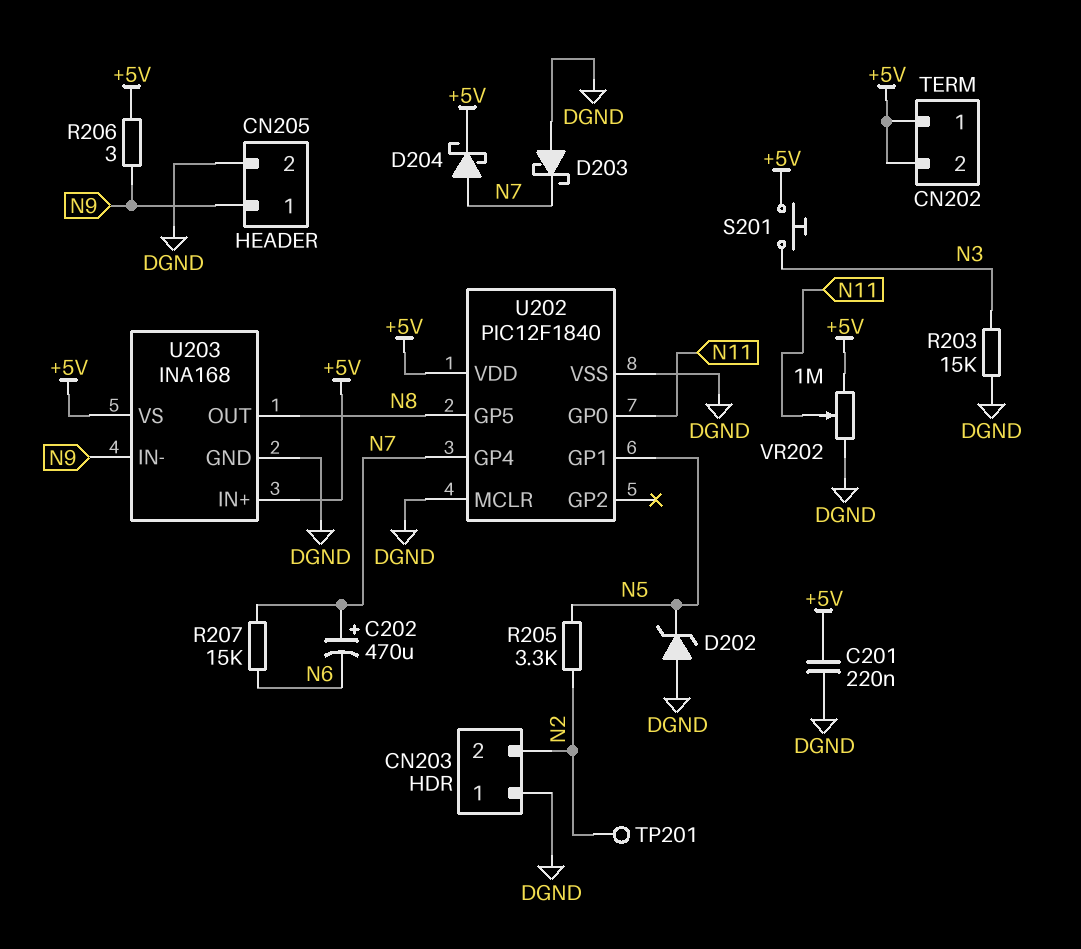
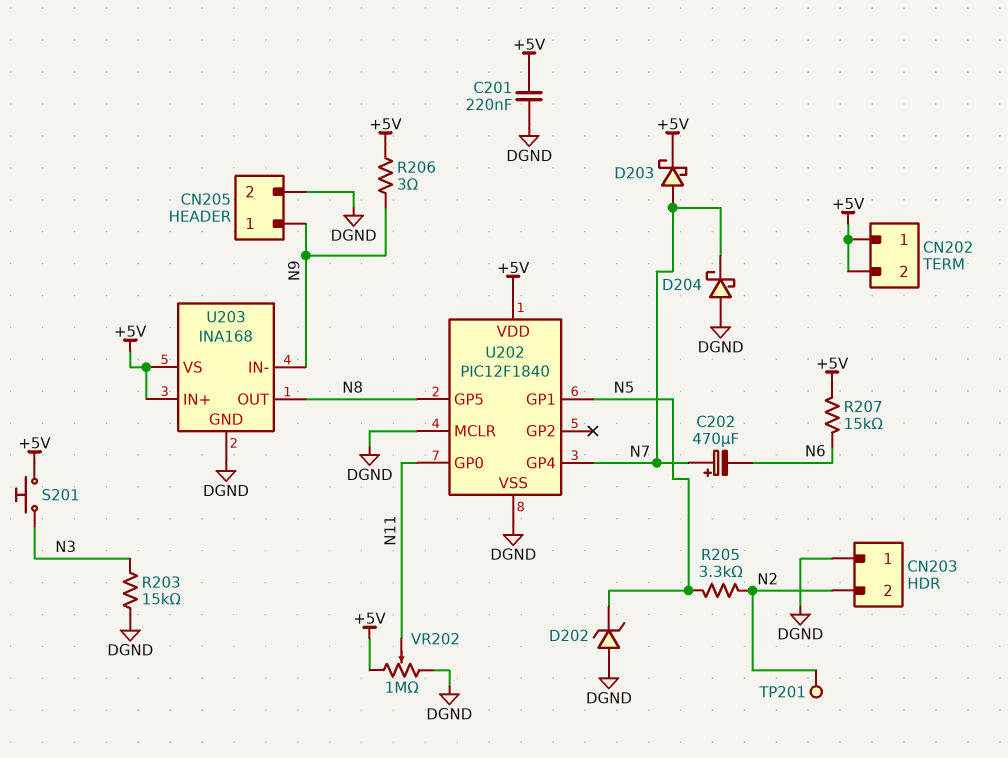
D203: schottky (A DGND, K N7) -> schottky (A N7, K +5V)
D204: schottky (A N7, K +5V) -> schottky (A DGND, K N7)
R207: 15k (N6, N7) -> 15k (+5V, N6)

